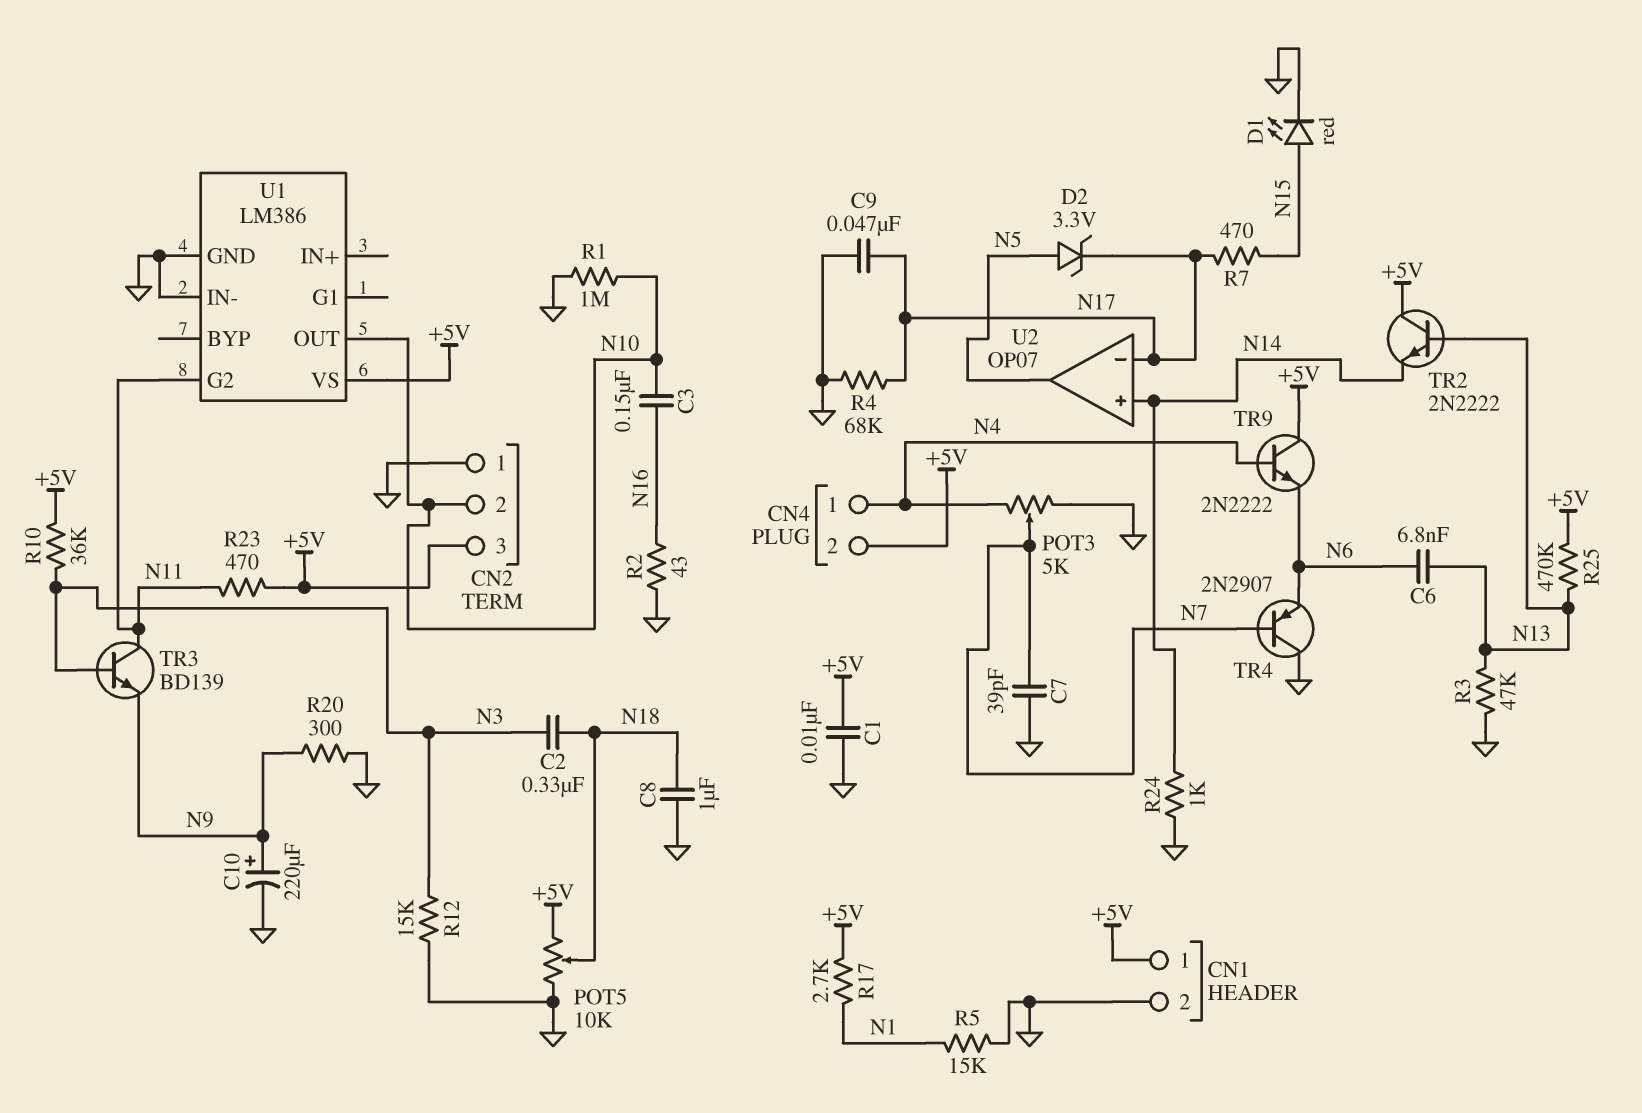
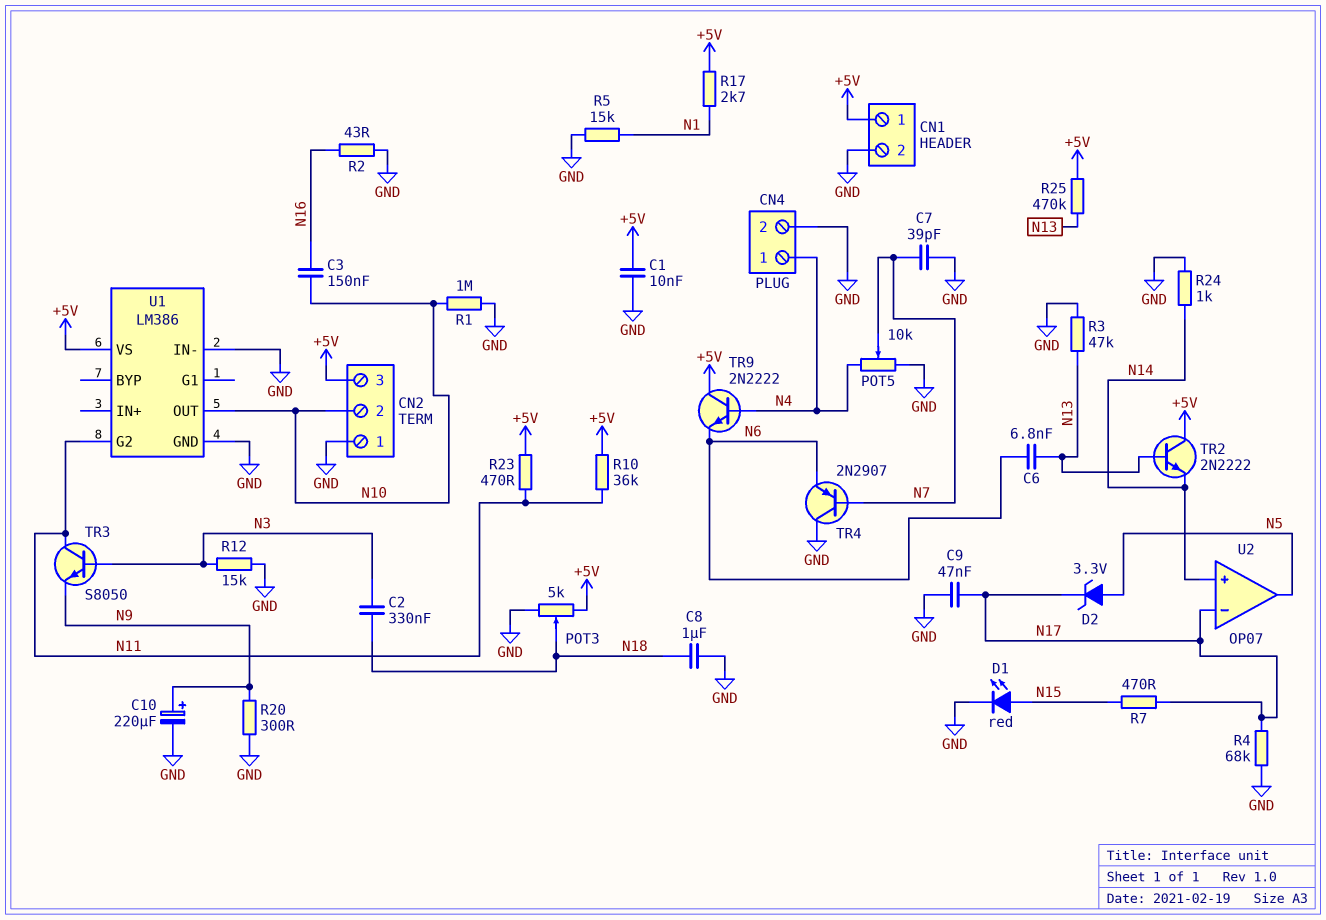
CN4 pin 2: +5V -> GND
POT3: 5k (GND, N4, wiper N7) -> 5k (+5V, GND, wiper N18)
POT5: 10k (+5V, GND, wiper N18) -> 10k (GND, N4, wiper N7)
R10: 36k (+5V, N3) -> 36k (+5V, N11)
TR3: NPN BD139 (B N3, C N11, E N9) -> NPN S8050 (B N3, C N11, E N9)

